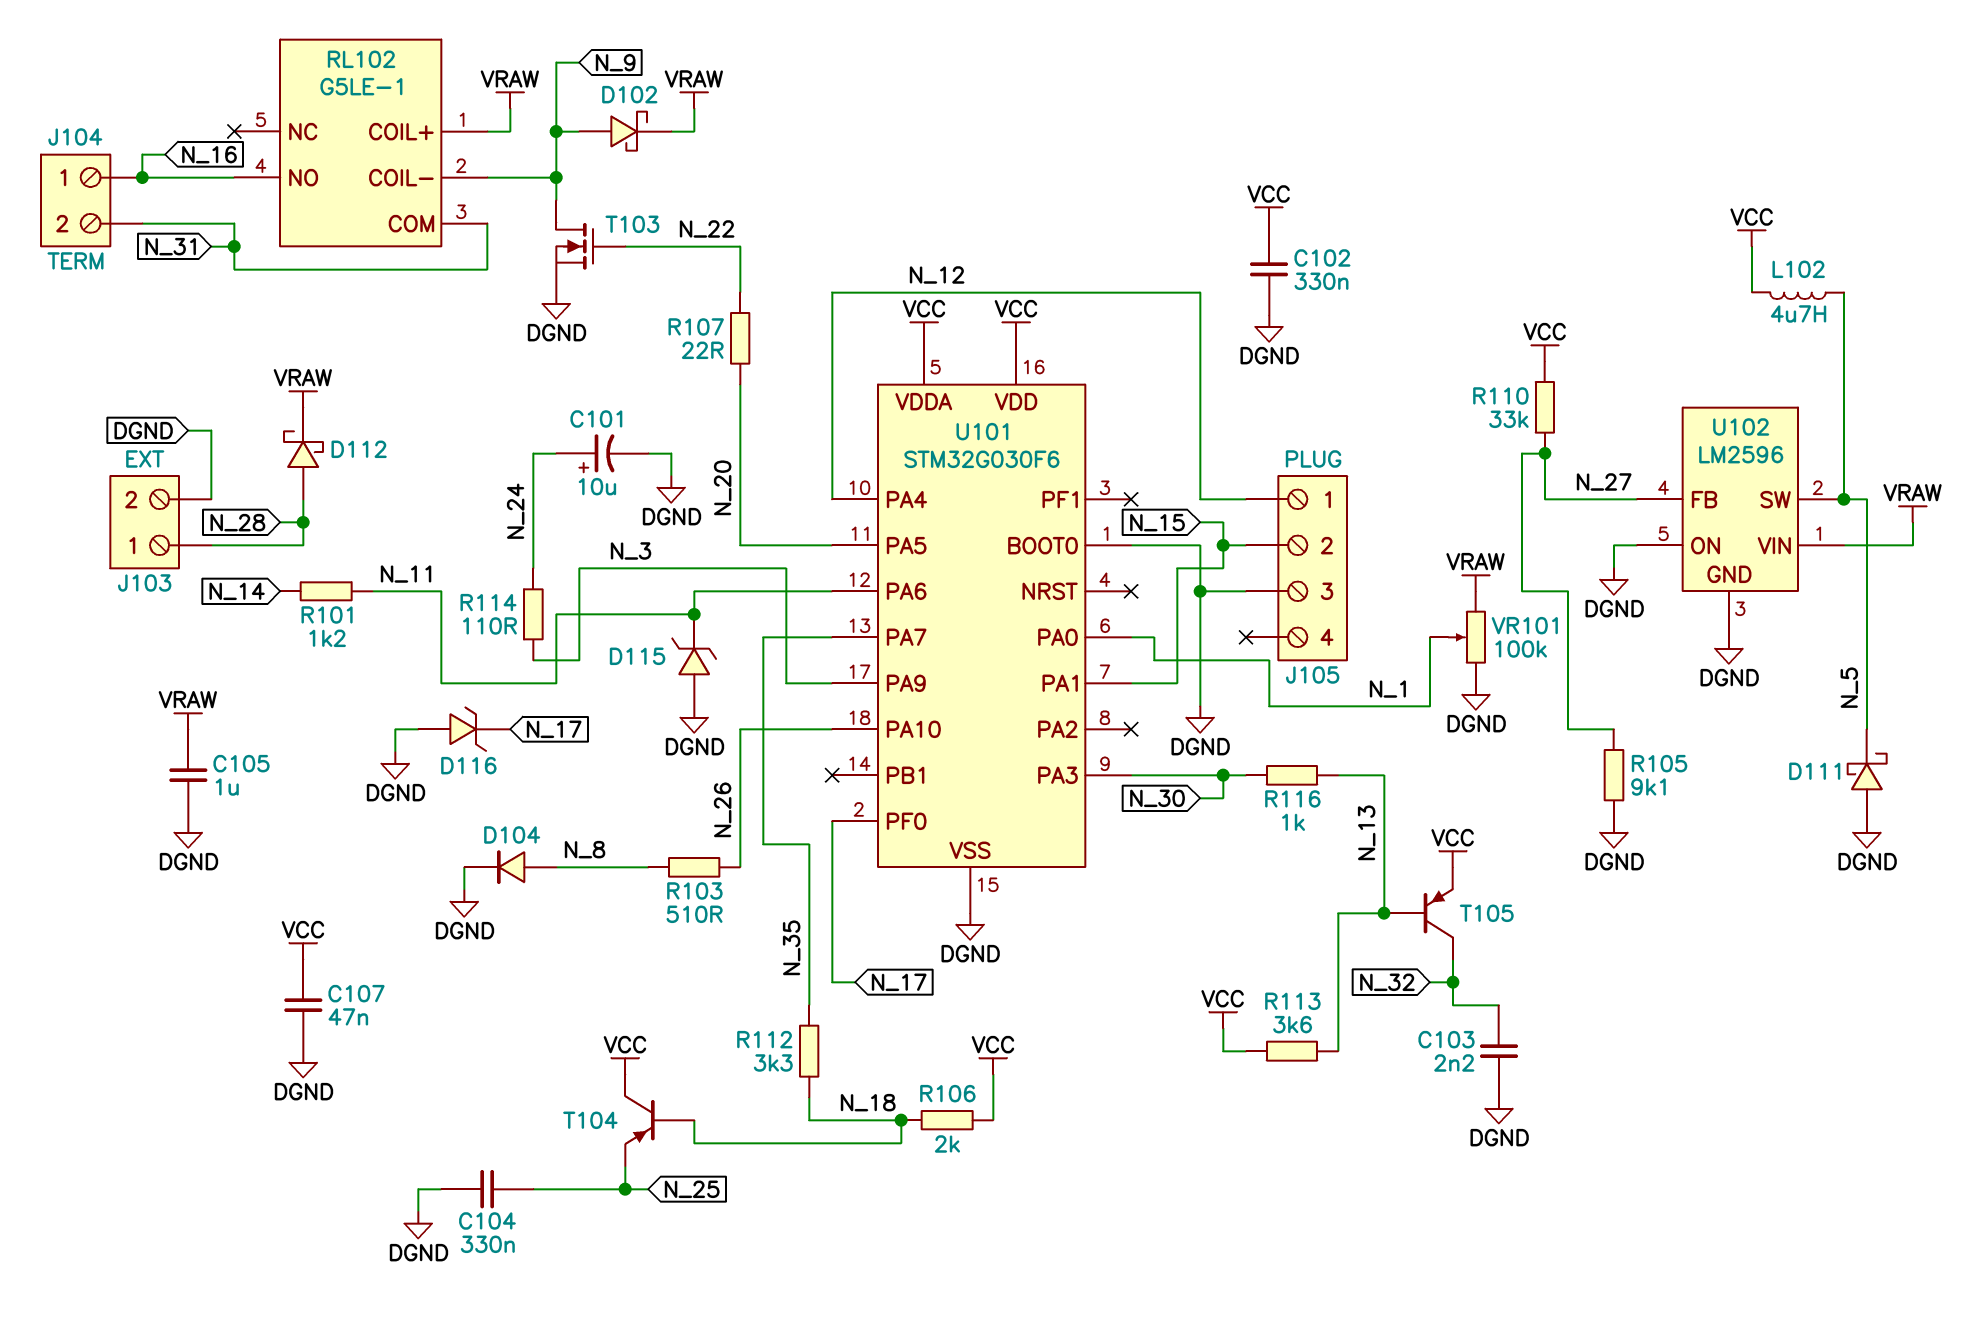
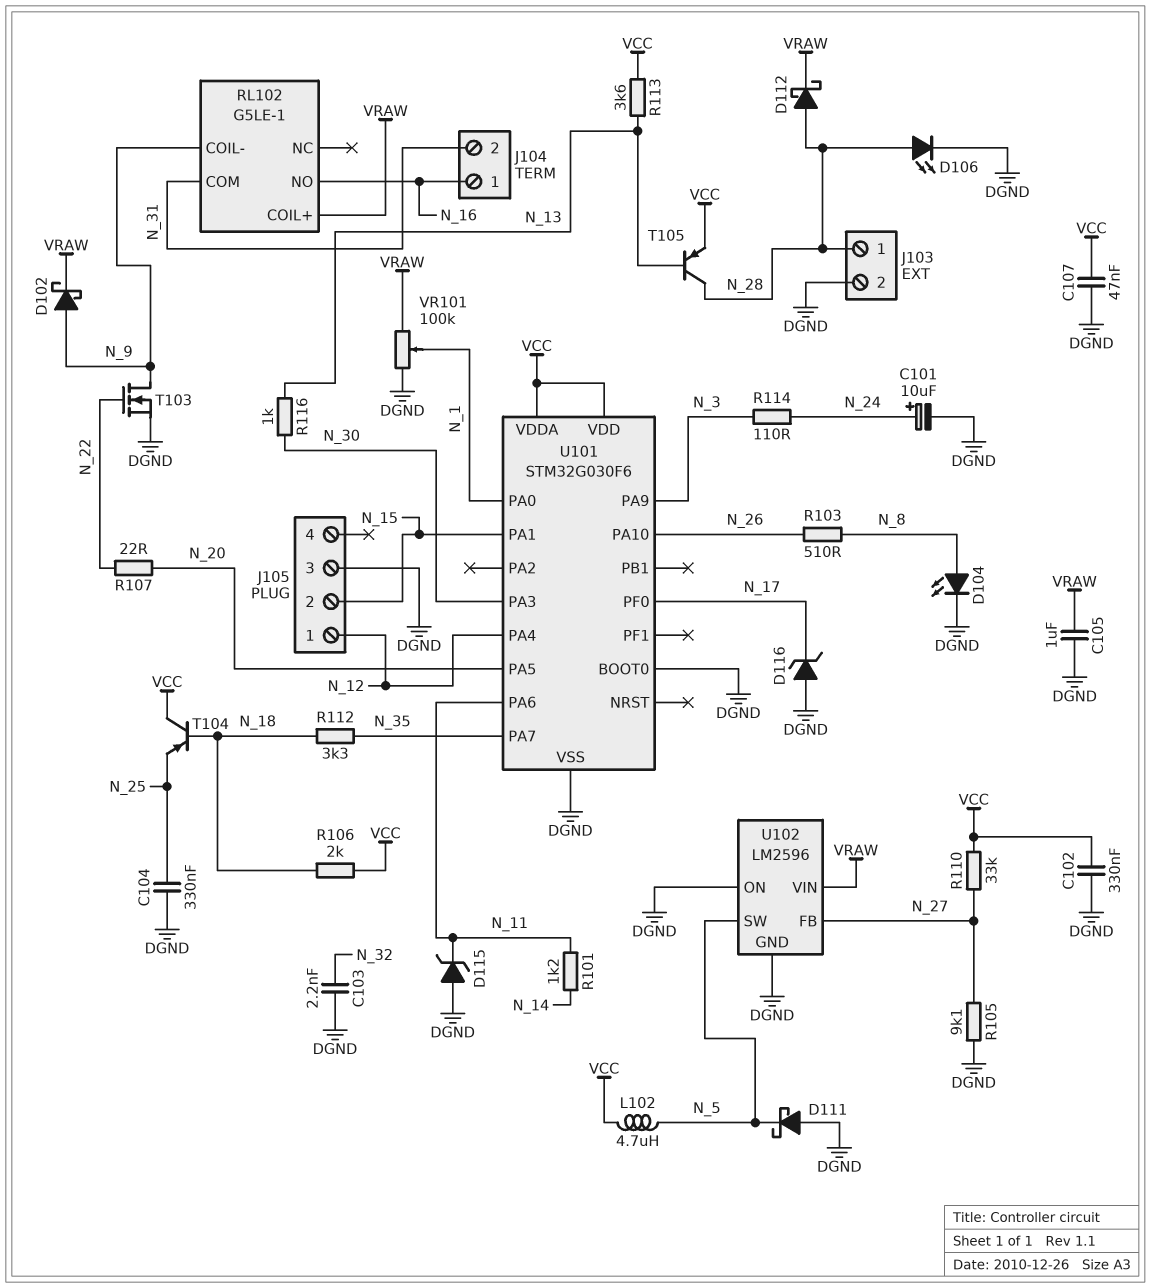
D104: diode (A N_8, K DGND) -> LED (A N_8, K DGND)
D106: none -> LED (A N_28, K DGND)
T105: PNP (B N_13, C N_32, E VCC) -> PNP (B N_13, C N_28, E VCC)

